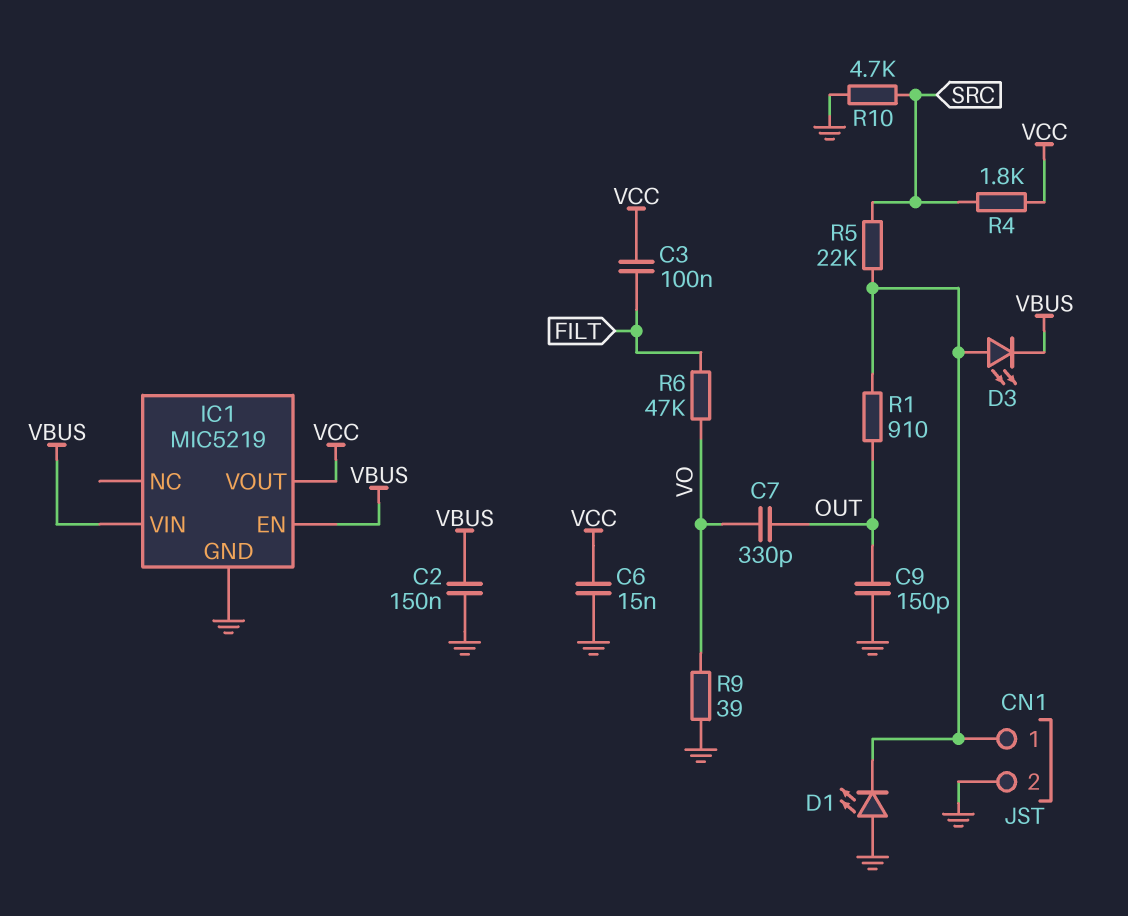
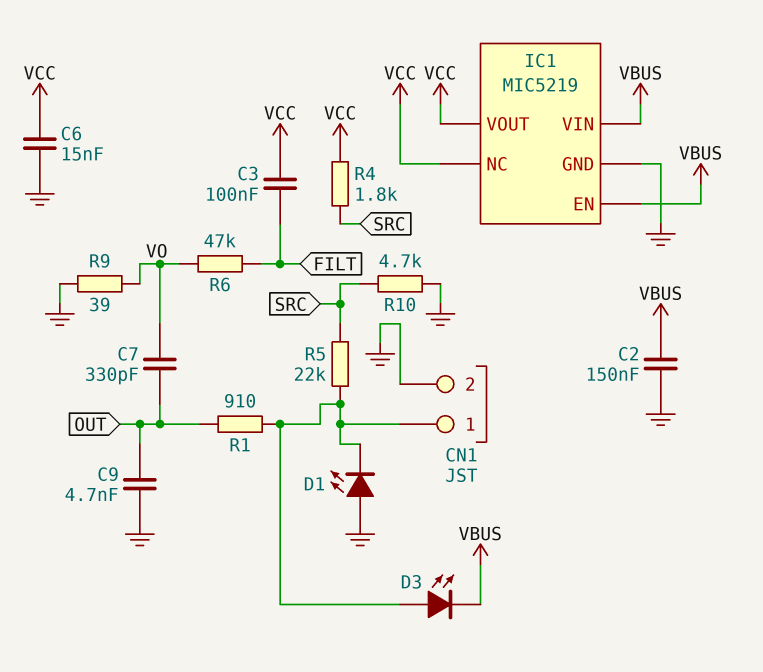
C9: 150pF (GND, OUT) -> 4.7nF (GND, OUT)
IC1 pin NC: none -> VCC

